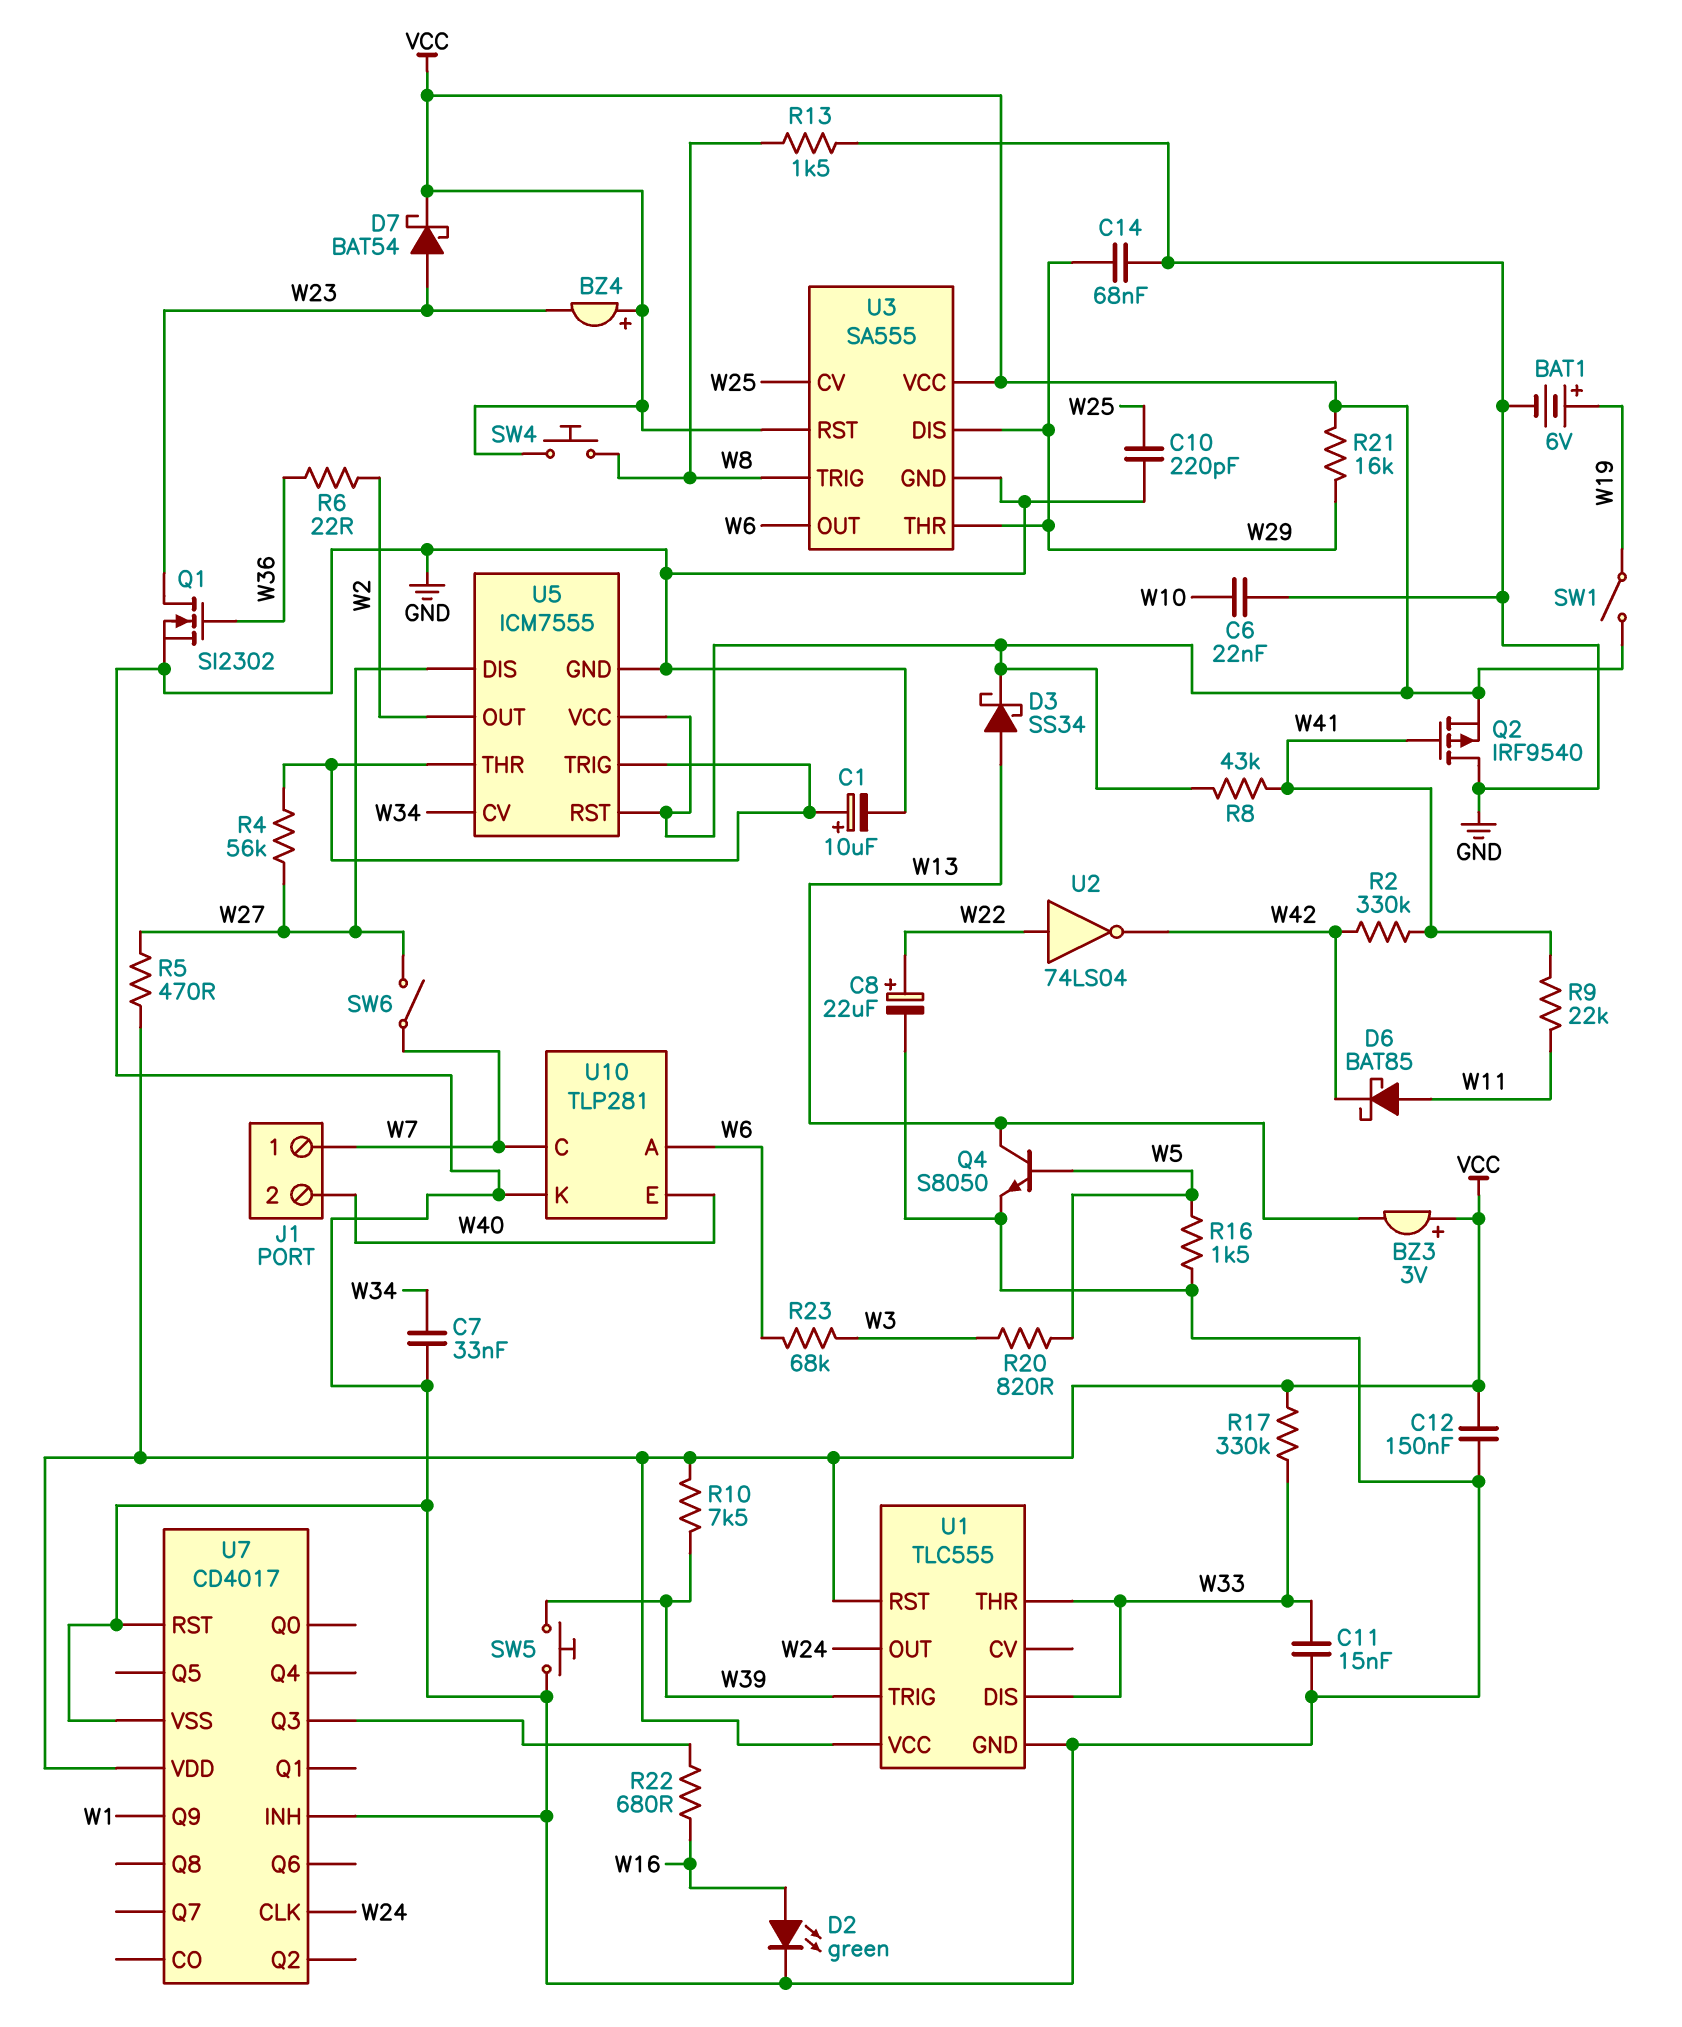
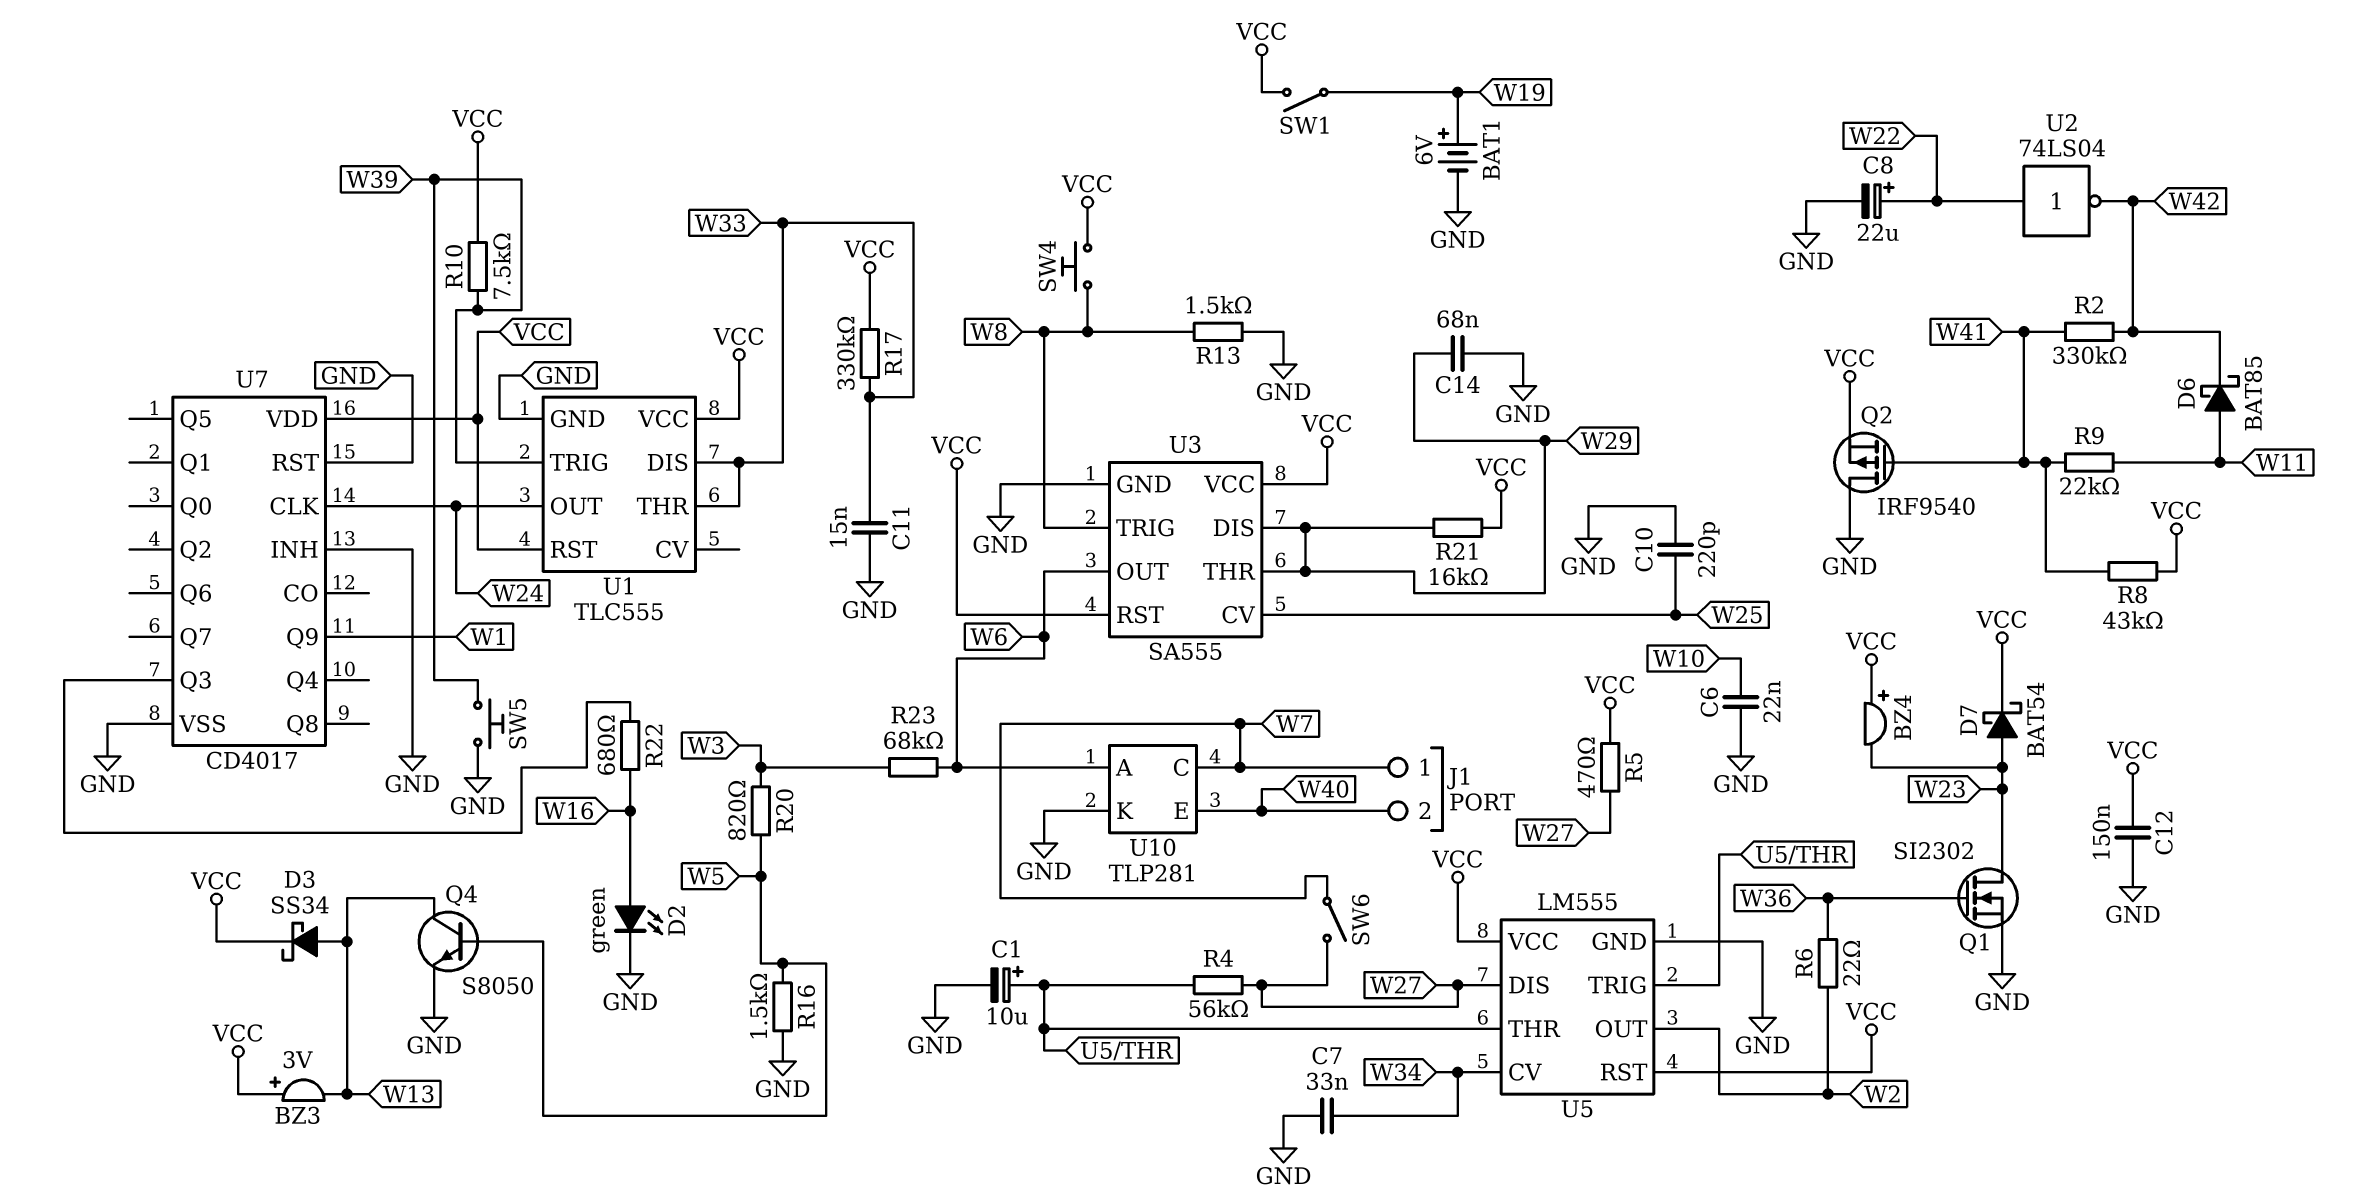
U5: ICM7555 -> LM555

